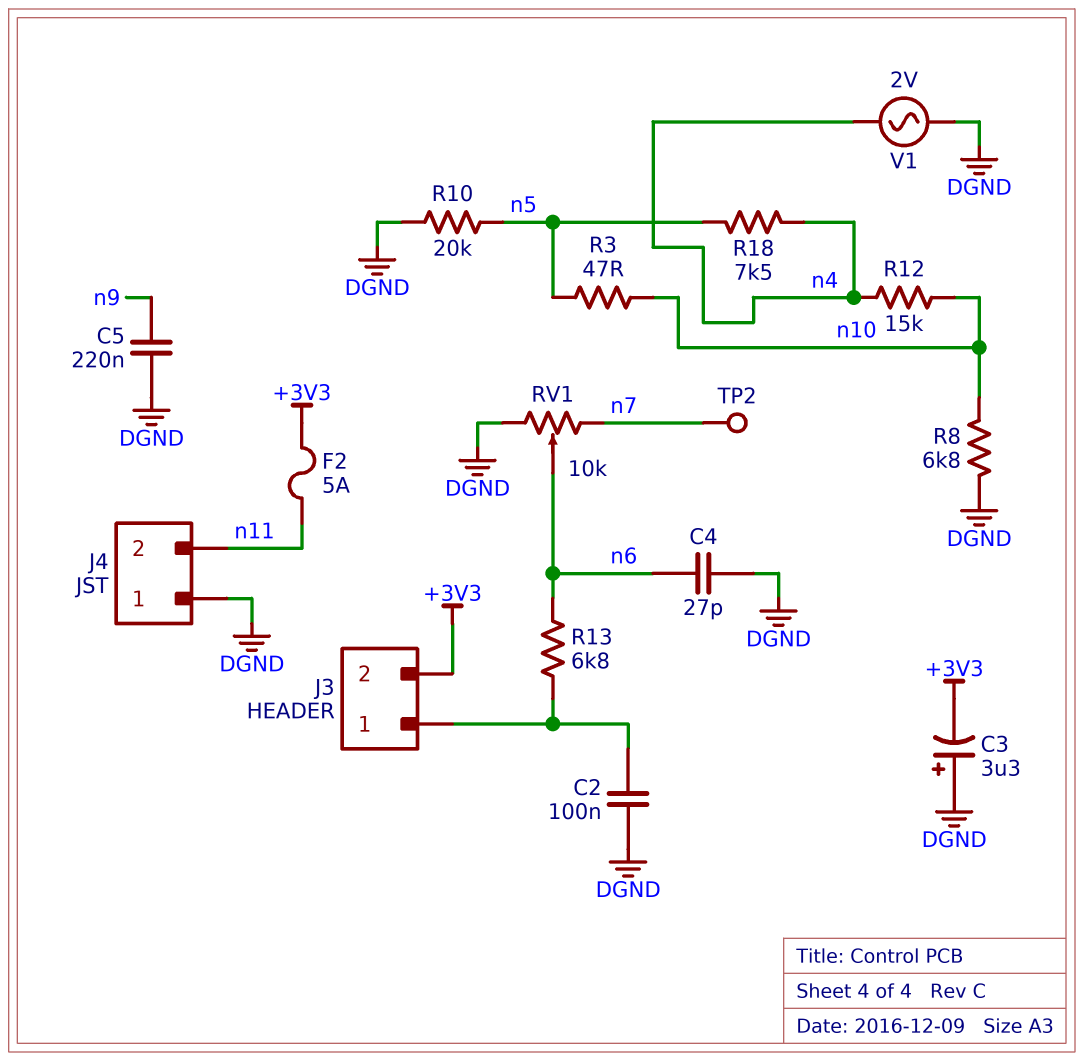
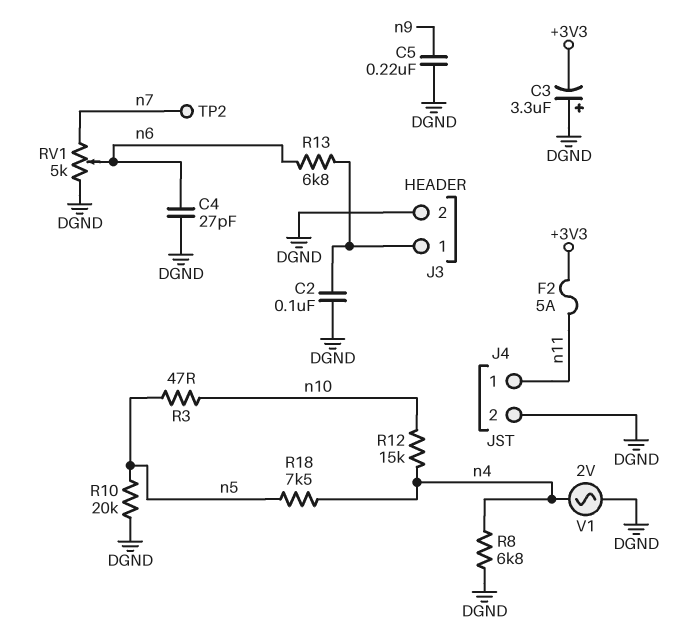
J3 pin 2: +3V3 -> DGND
J4 pin 1: DGND -> n11
J4 pin 2: n11 -> DGND
R8: 6.8k (DGND, n10) -> 6.8k (DGND, n4)
RV1: 10k (DGND, n7, wiper n6) -> 5k (DGND, n7, wiper n6)

